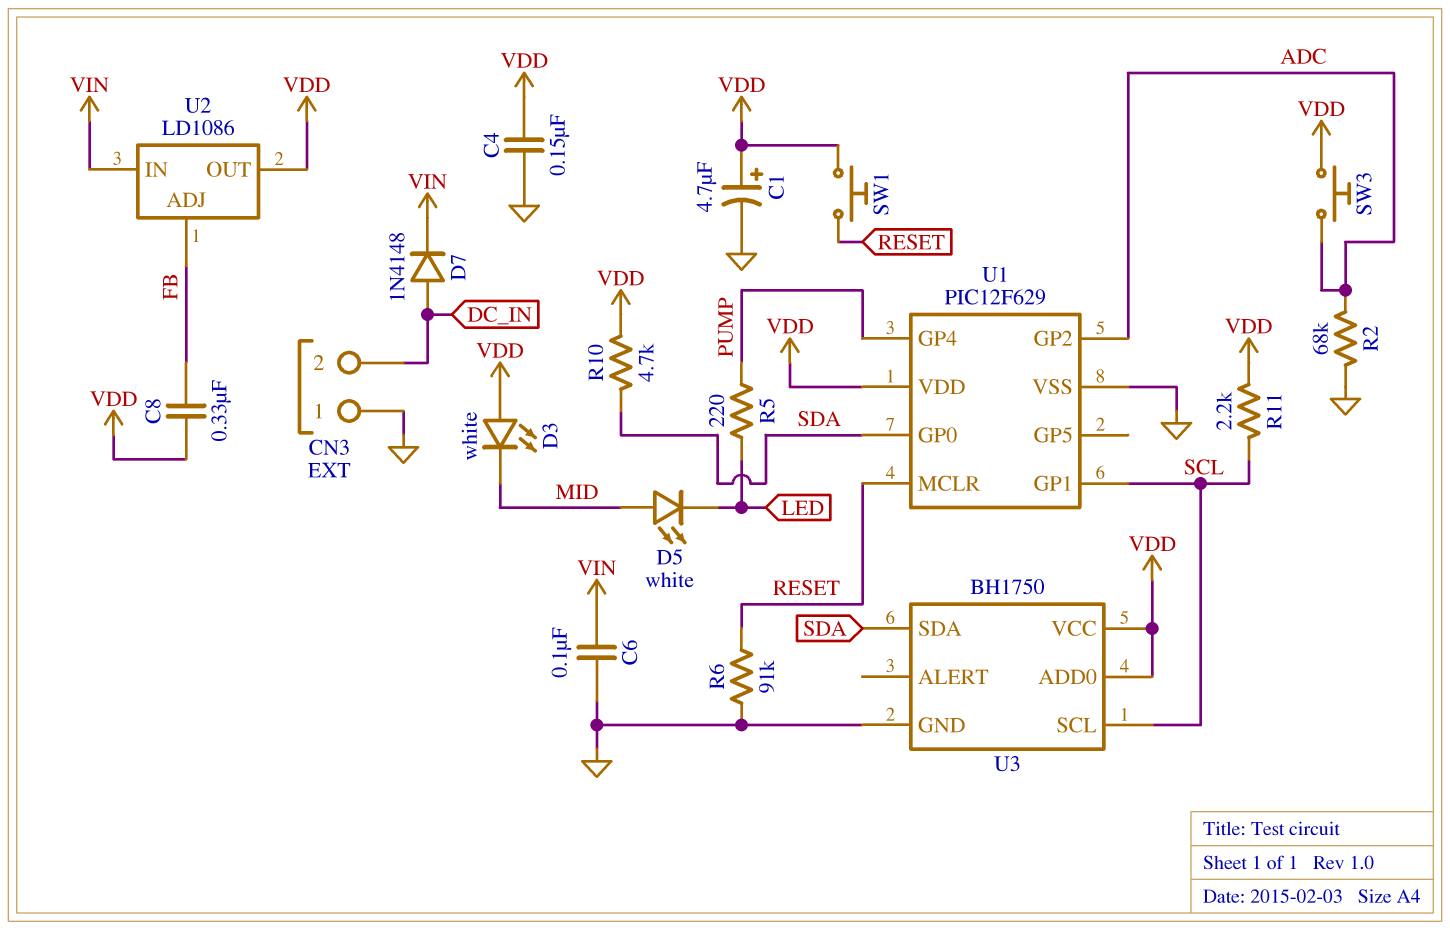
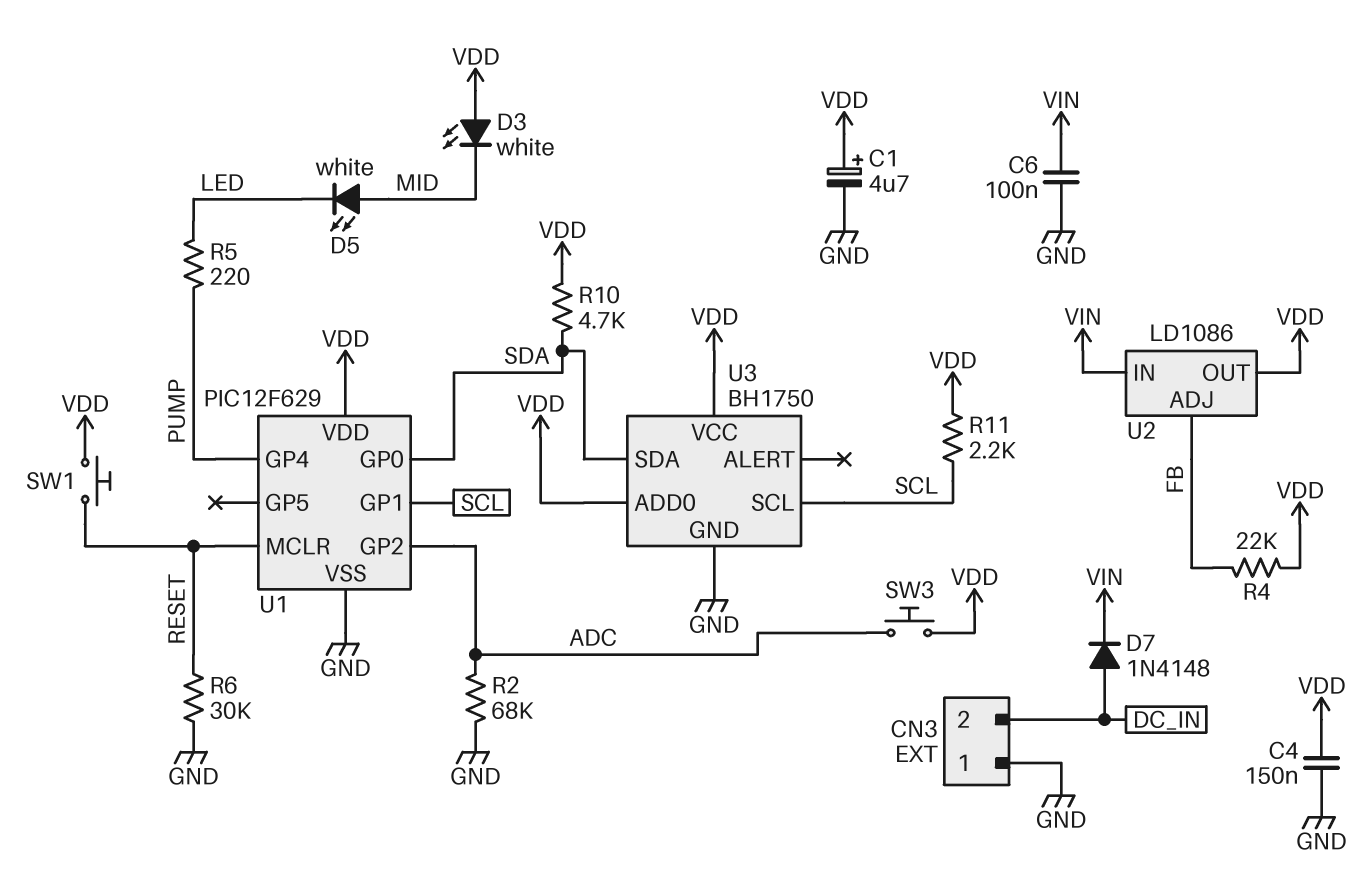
C8: 330nF (FB, VDD) -> none
R4: none -> 22k (FB, VDD)
R6: 91k (GND, RESET) -> 30k (GND, RESET)

